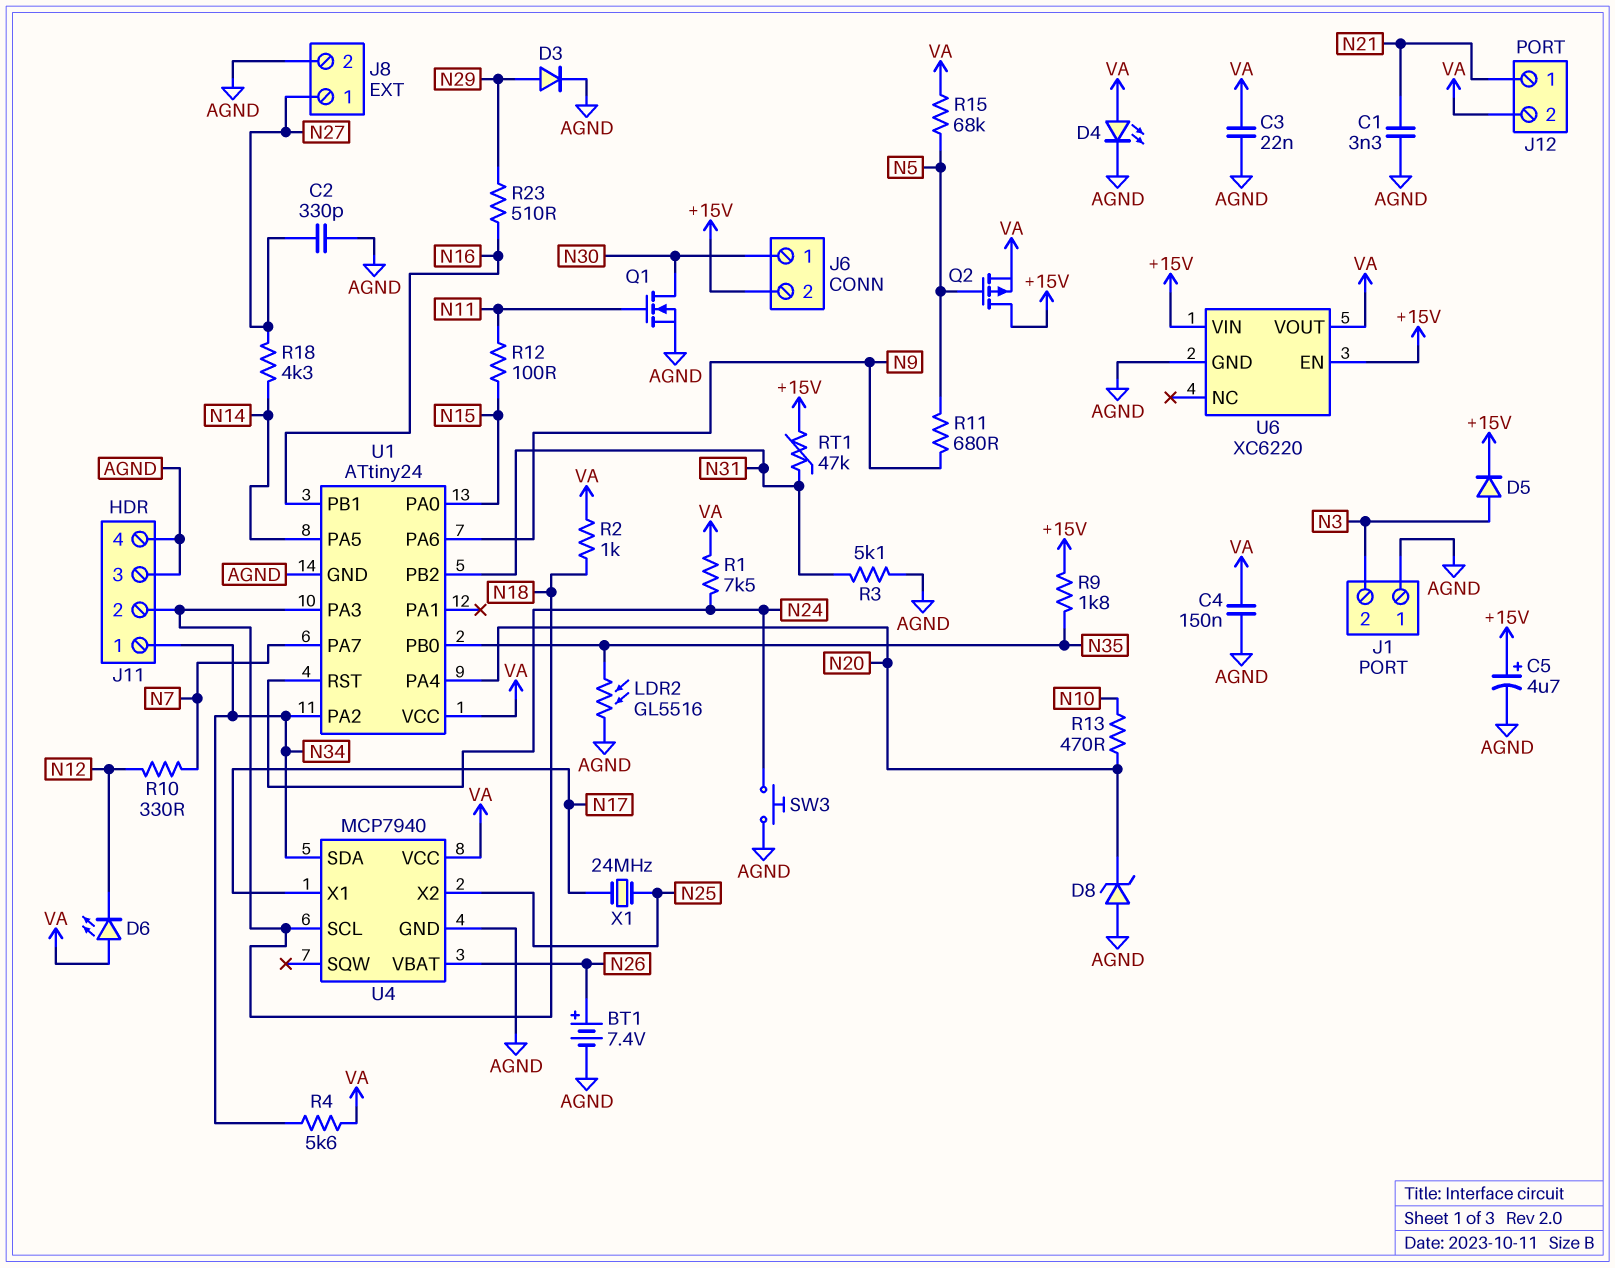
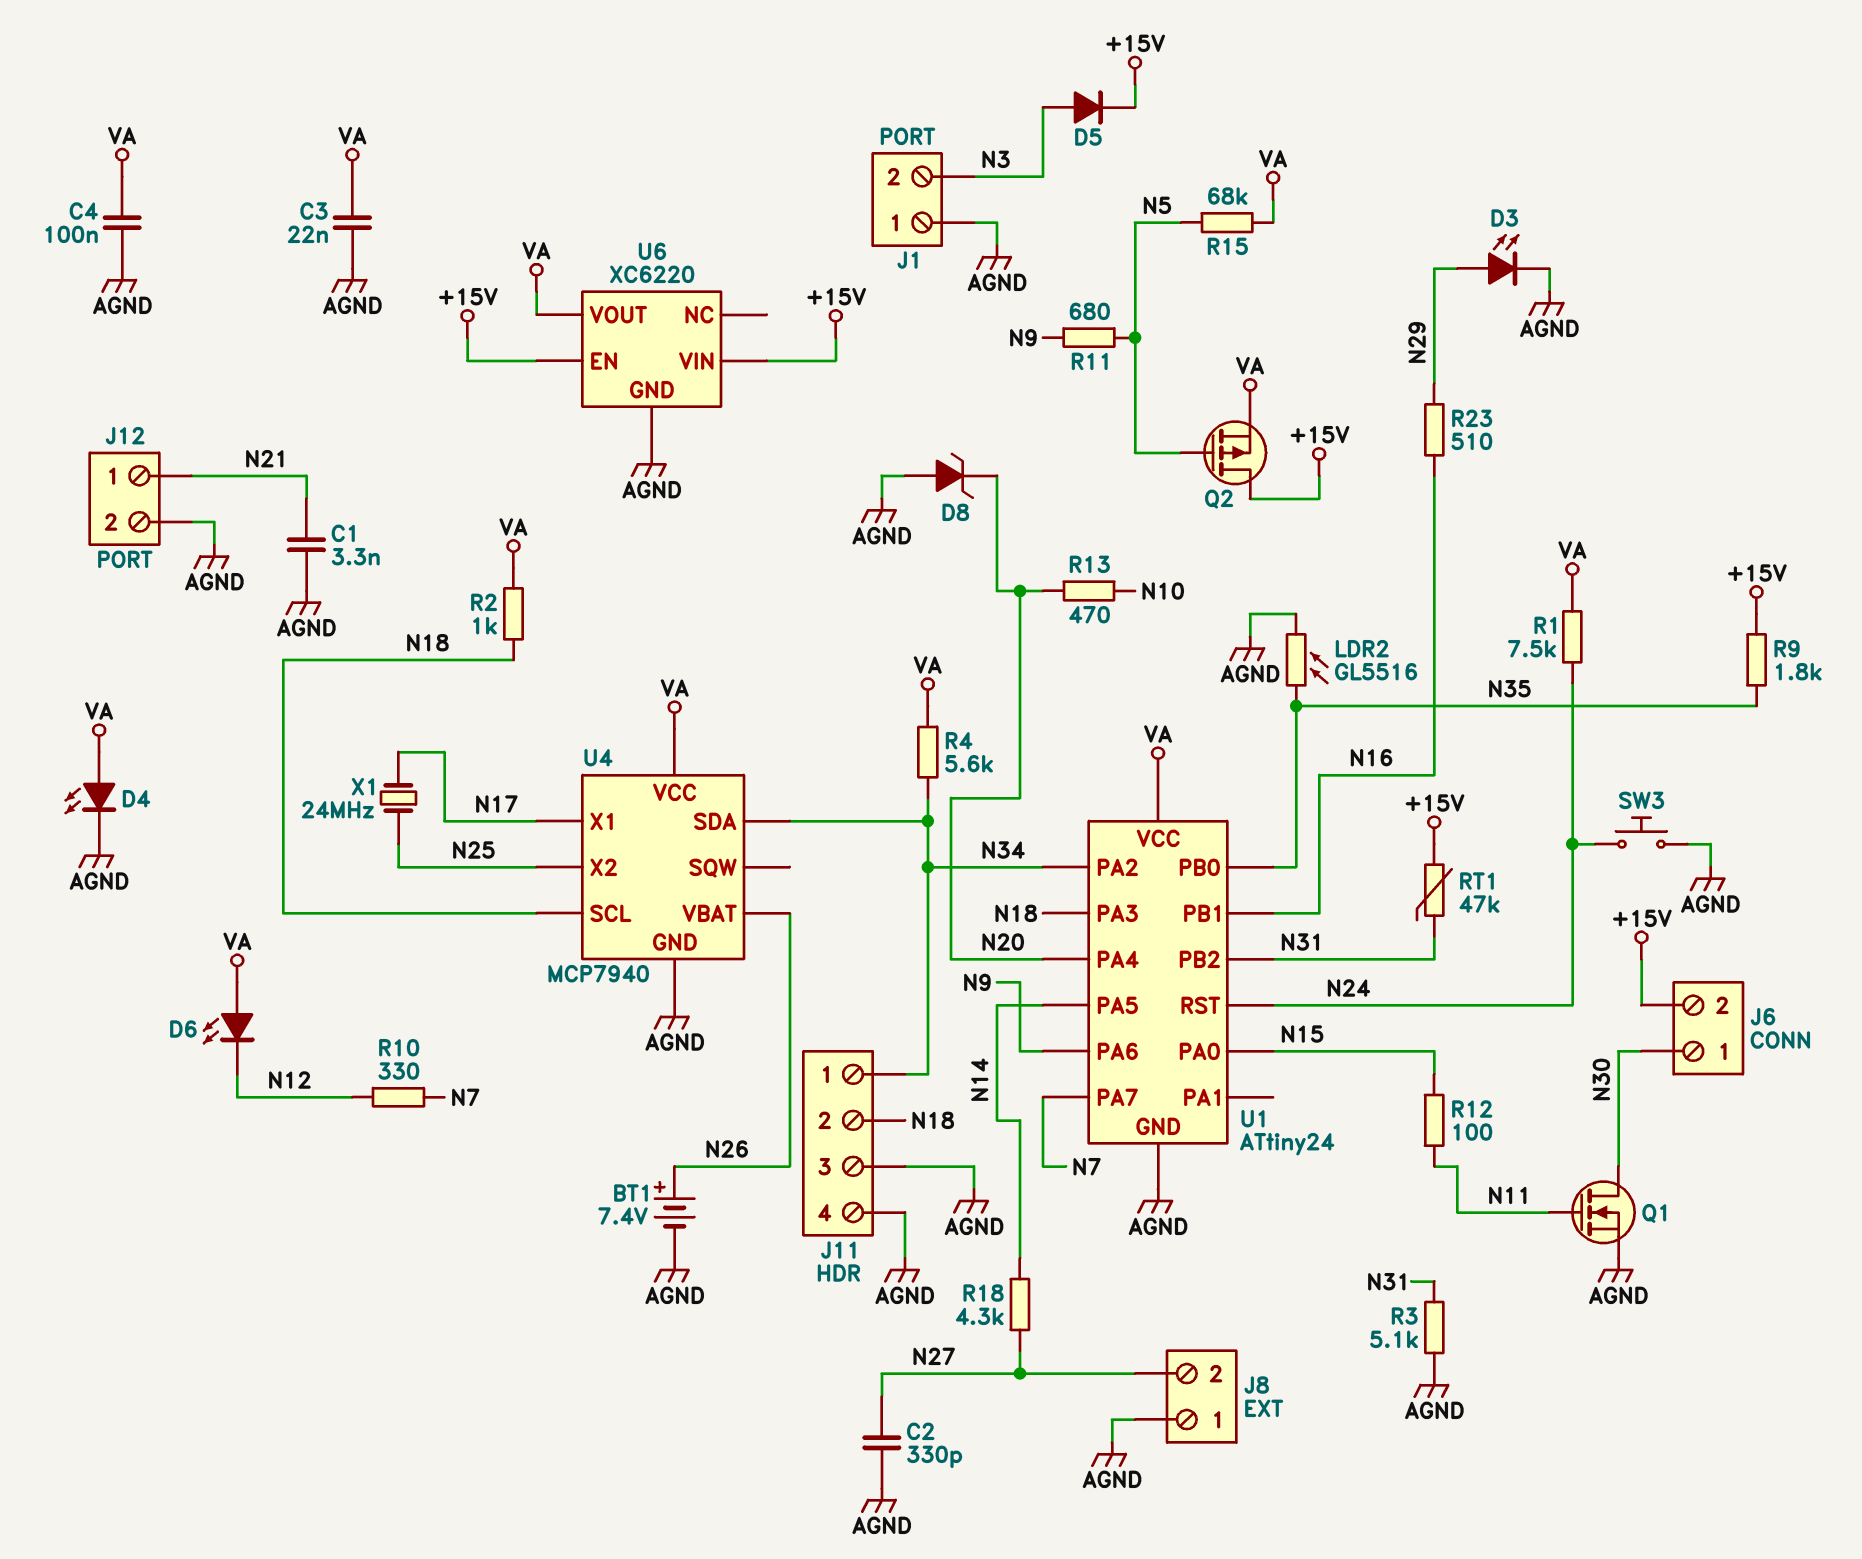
C4: 150nF (AGND, VA) -> 100nF (AGND, VA)
C5: 4.7uF (plus +15V, minus AGND) -> none
D3: diode (A N29, K AGND) -> LED (A N29, K AGND)
J8 pin 1: N27 -> AGND
J8 pin 2: AGND -> N27
J12 pin 2: VA -> AGND

